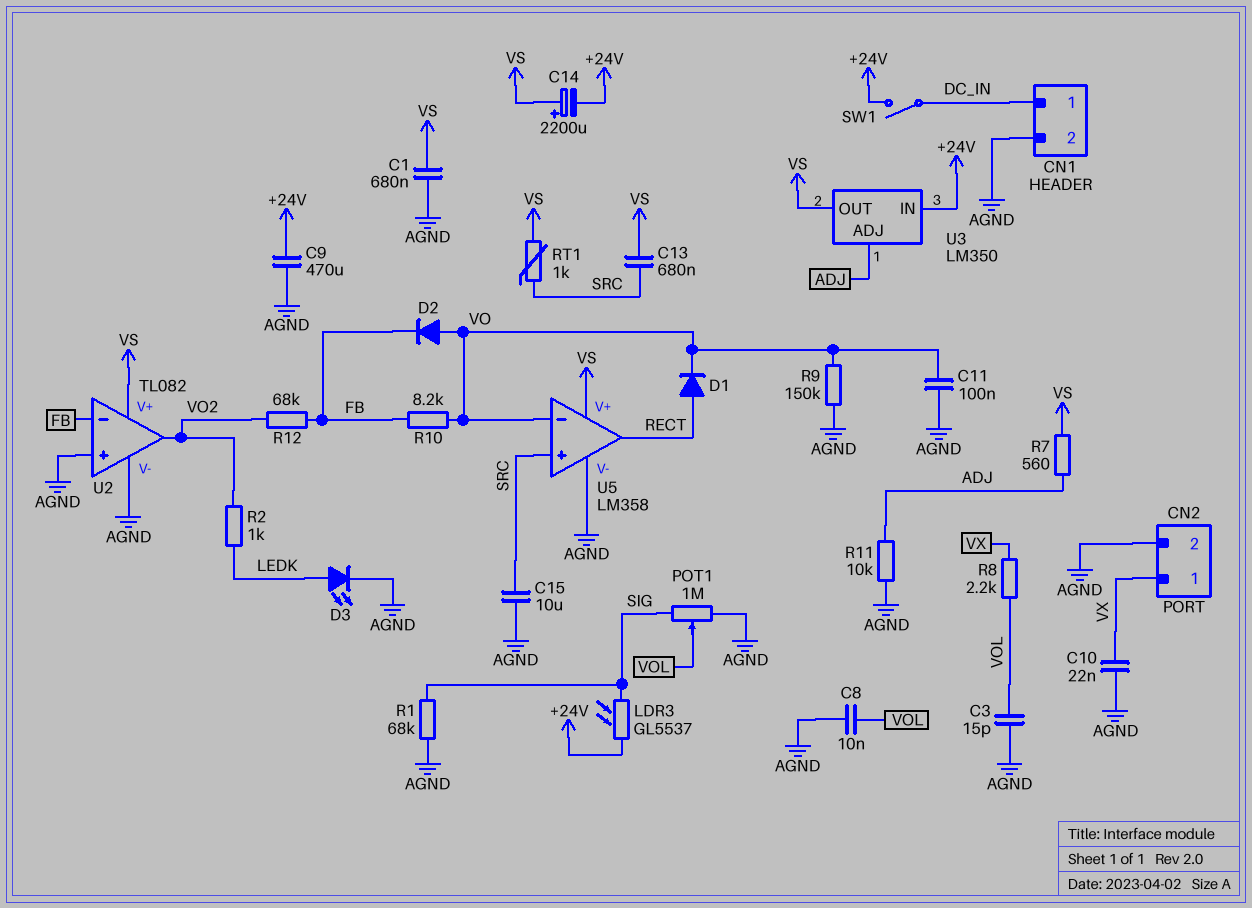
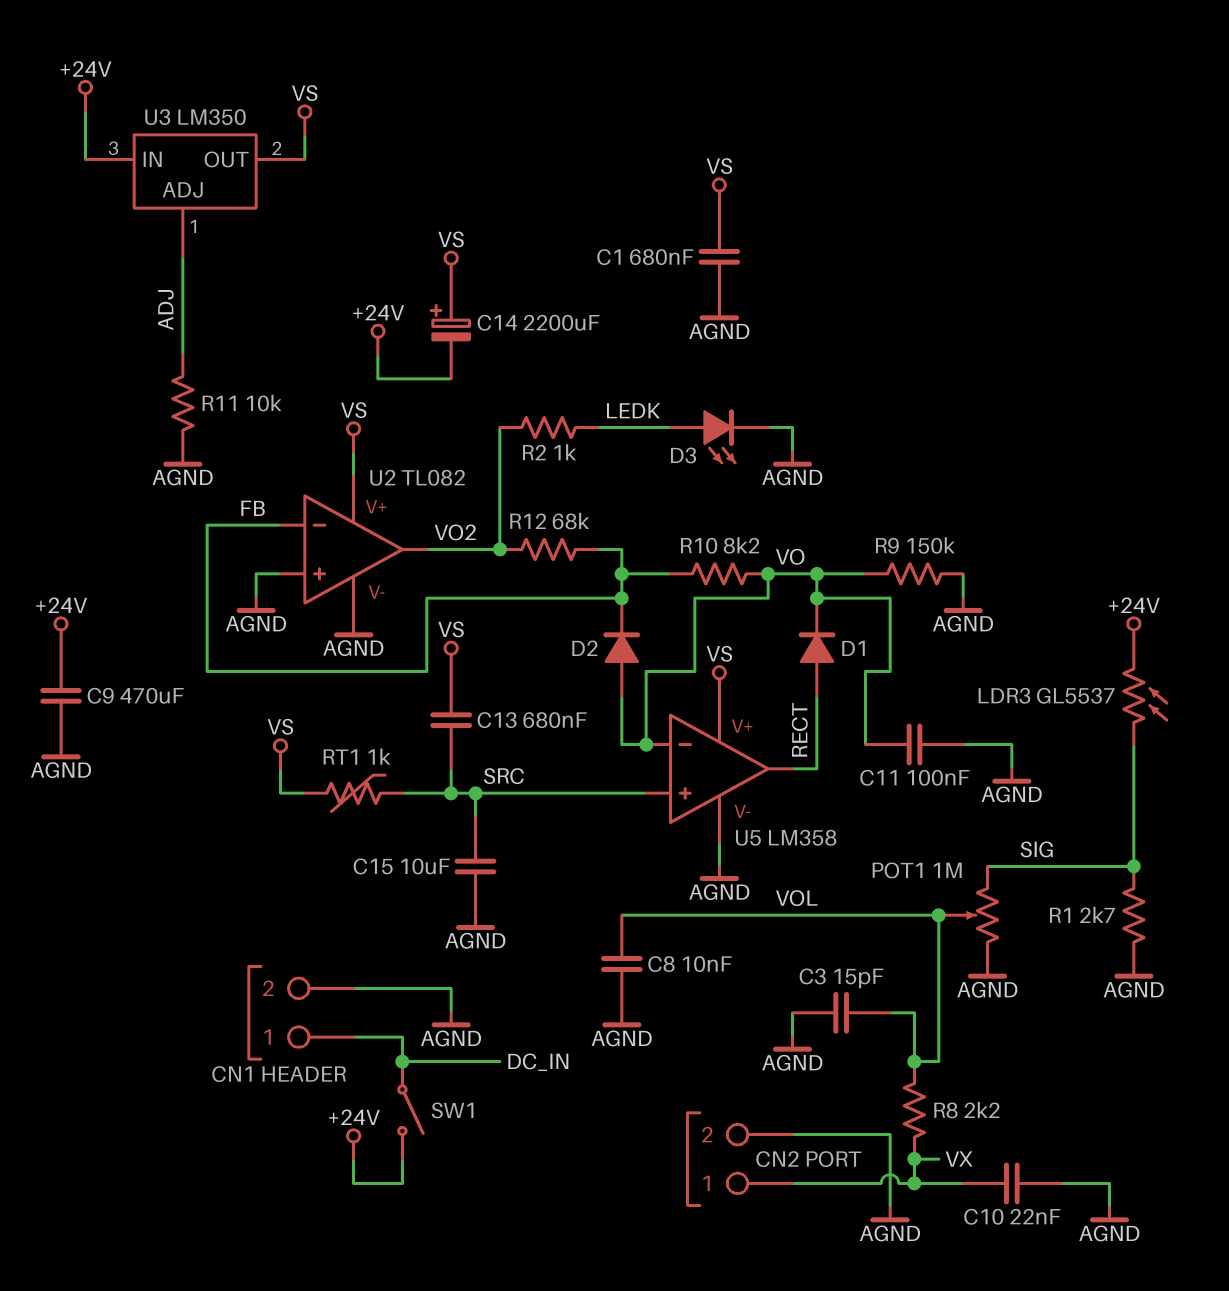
R1: 68k (AGND, SIG) -> 2.7k (AGND, SIG)
R7: 560 (ADJ, VS) -> none

